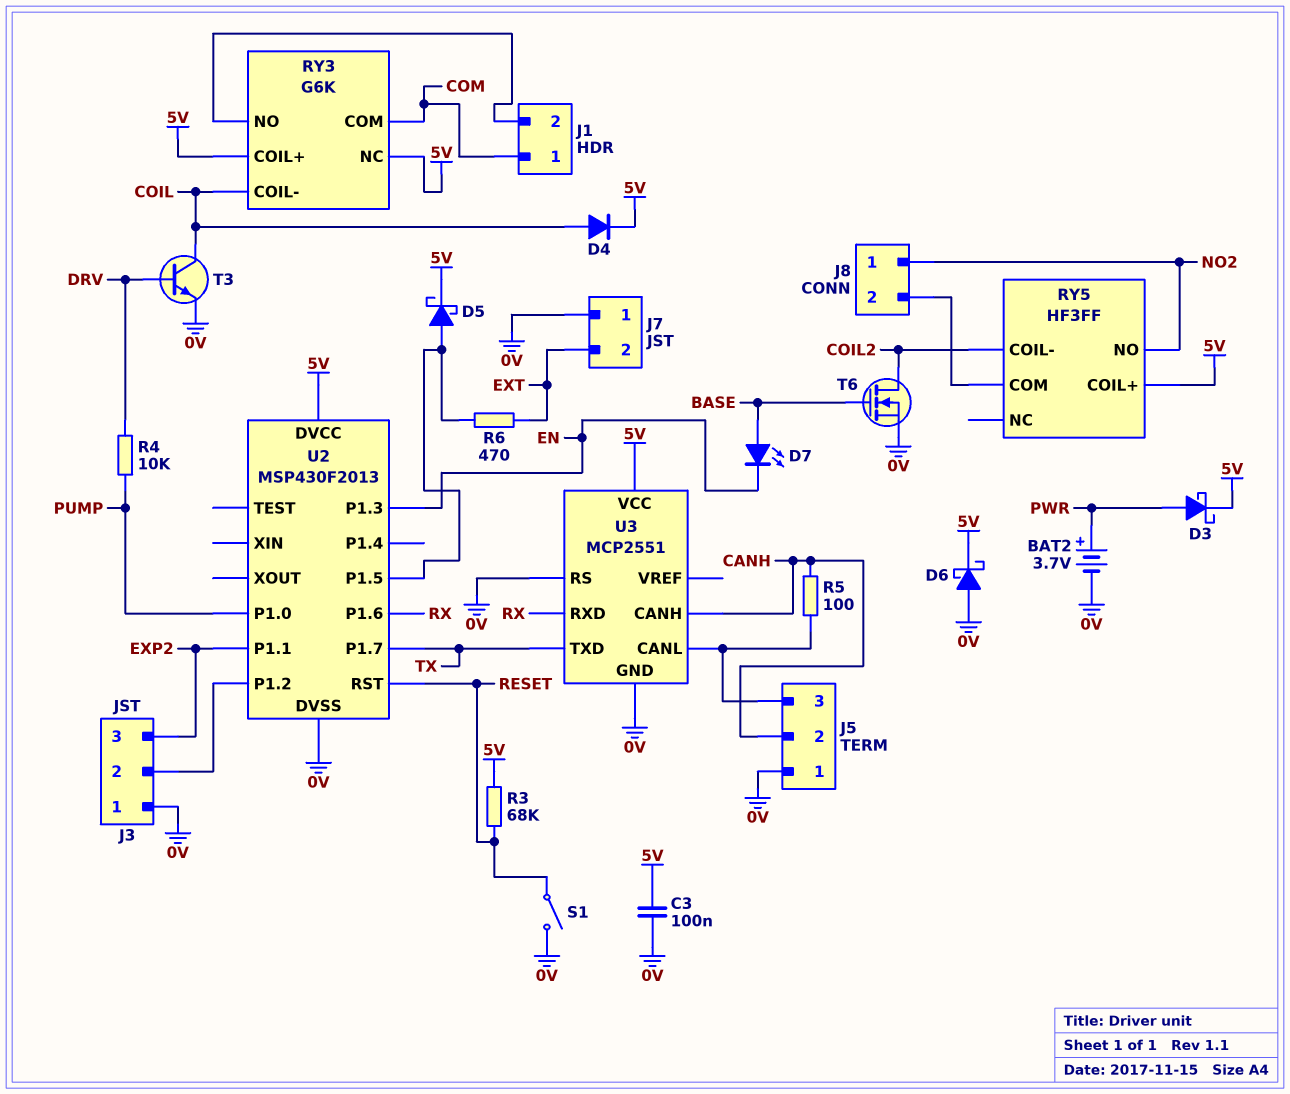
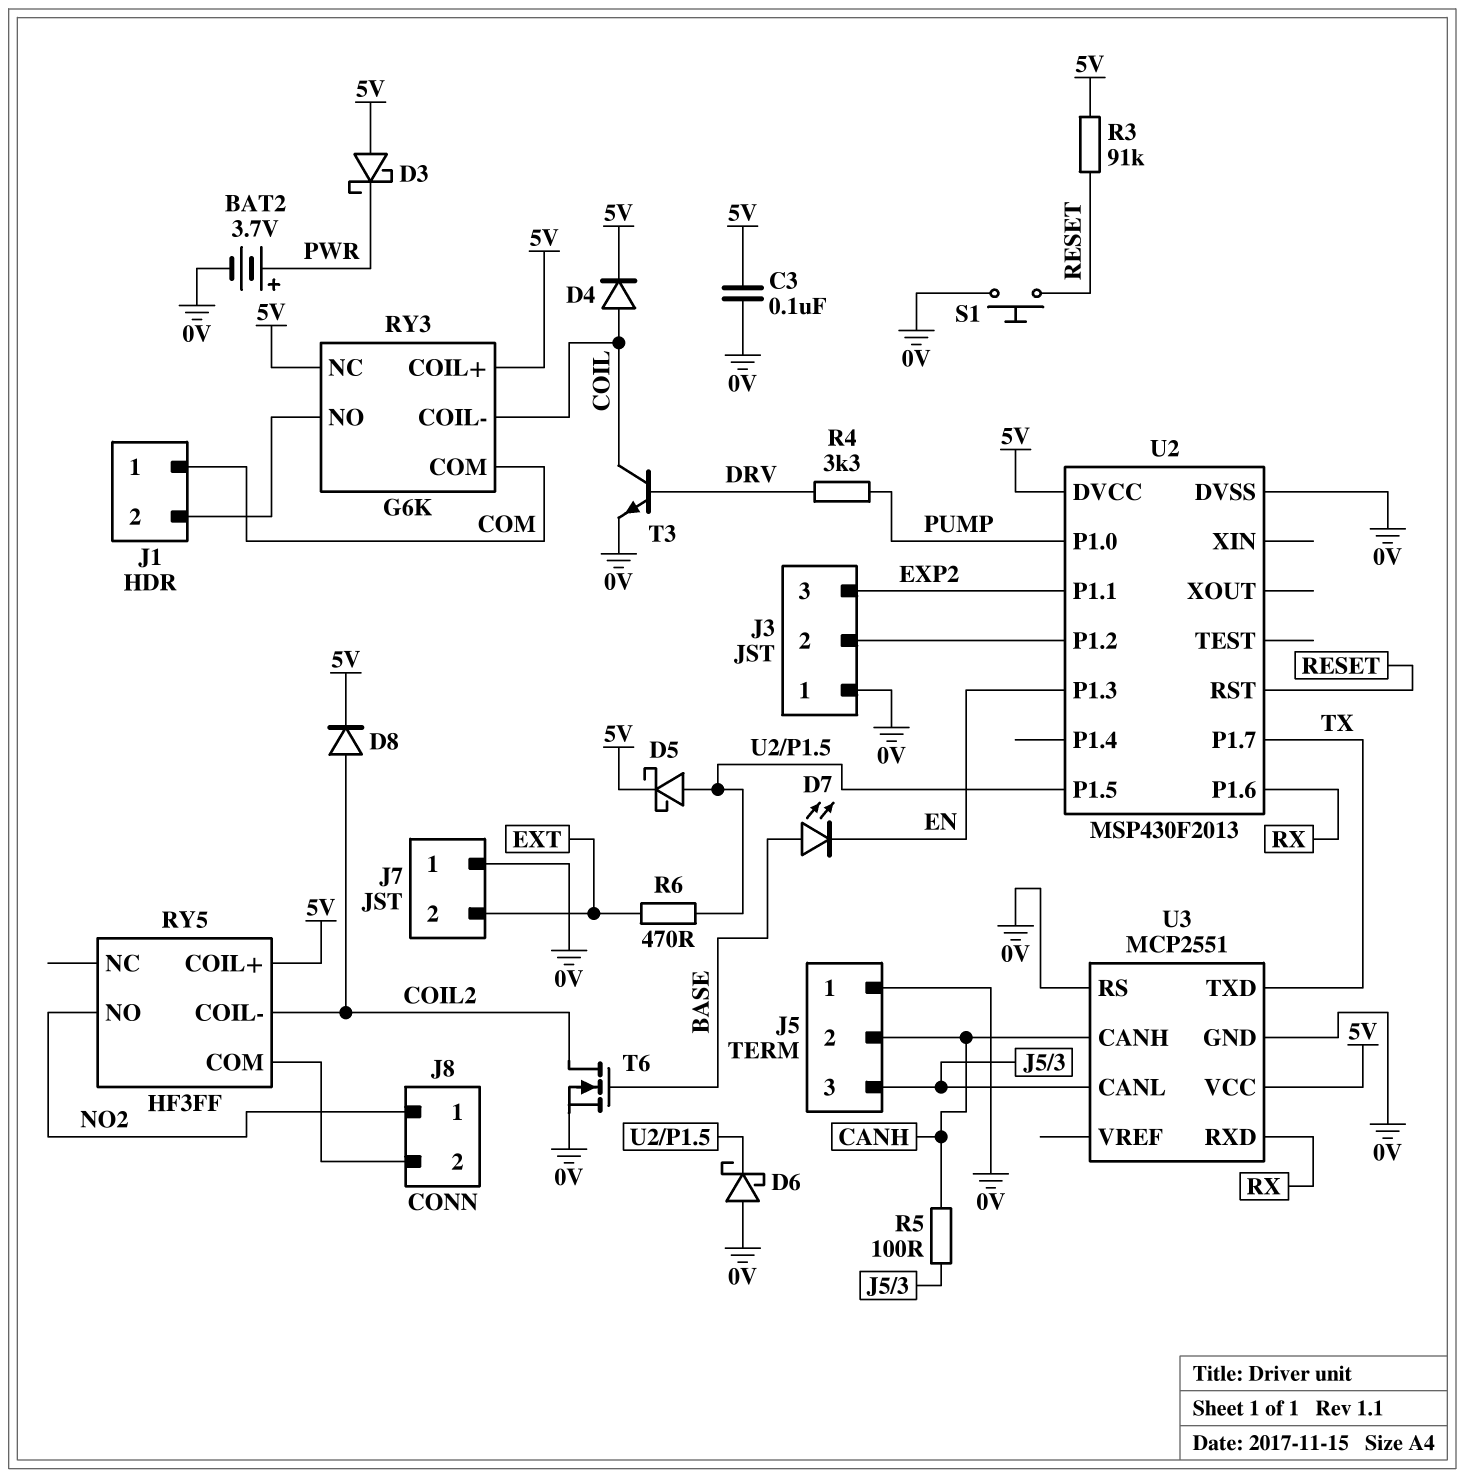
D3: schottky (A PWR, K 5V) -> schottky (A 5V, K PWR)
D6: schottky (A 0V, K 5V) -> schottky (A 0V, K U2/P1.5)
D8: none -> diode (A COIL2, K 5V)
R3: 68k (5V, RESET) -> 91k (5V, RESET)
R4: 10k (DRV, PUMP) -> 3.3k (DRV, PUMP)
S1: switch (0V, RESET) -> button (0V, RESET)

